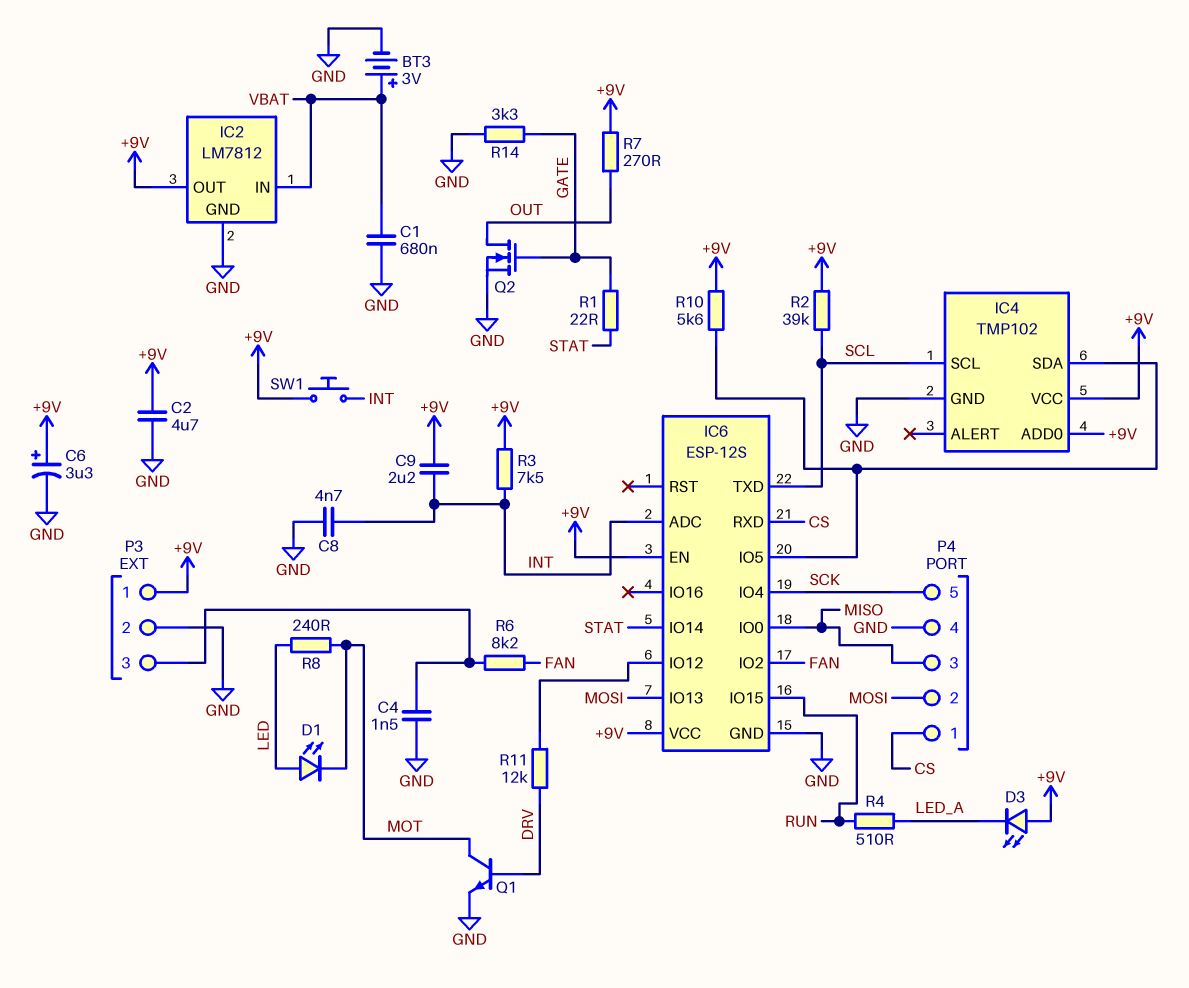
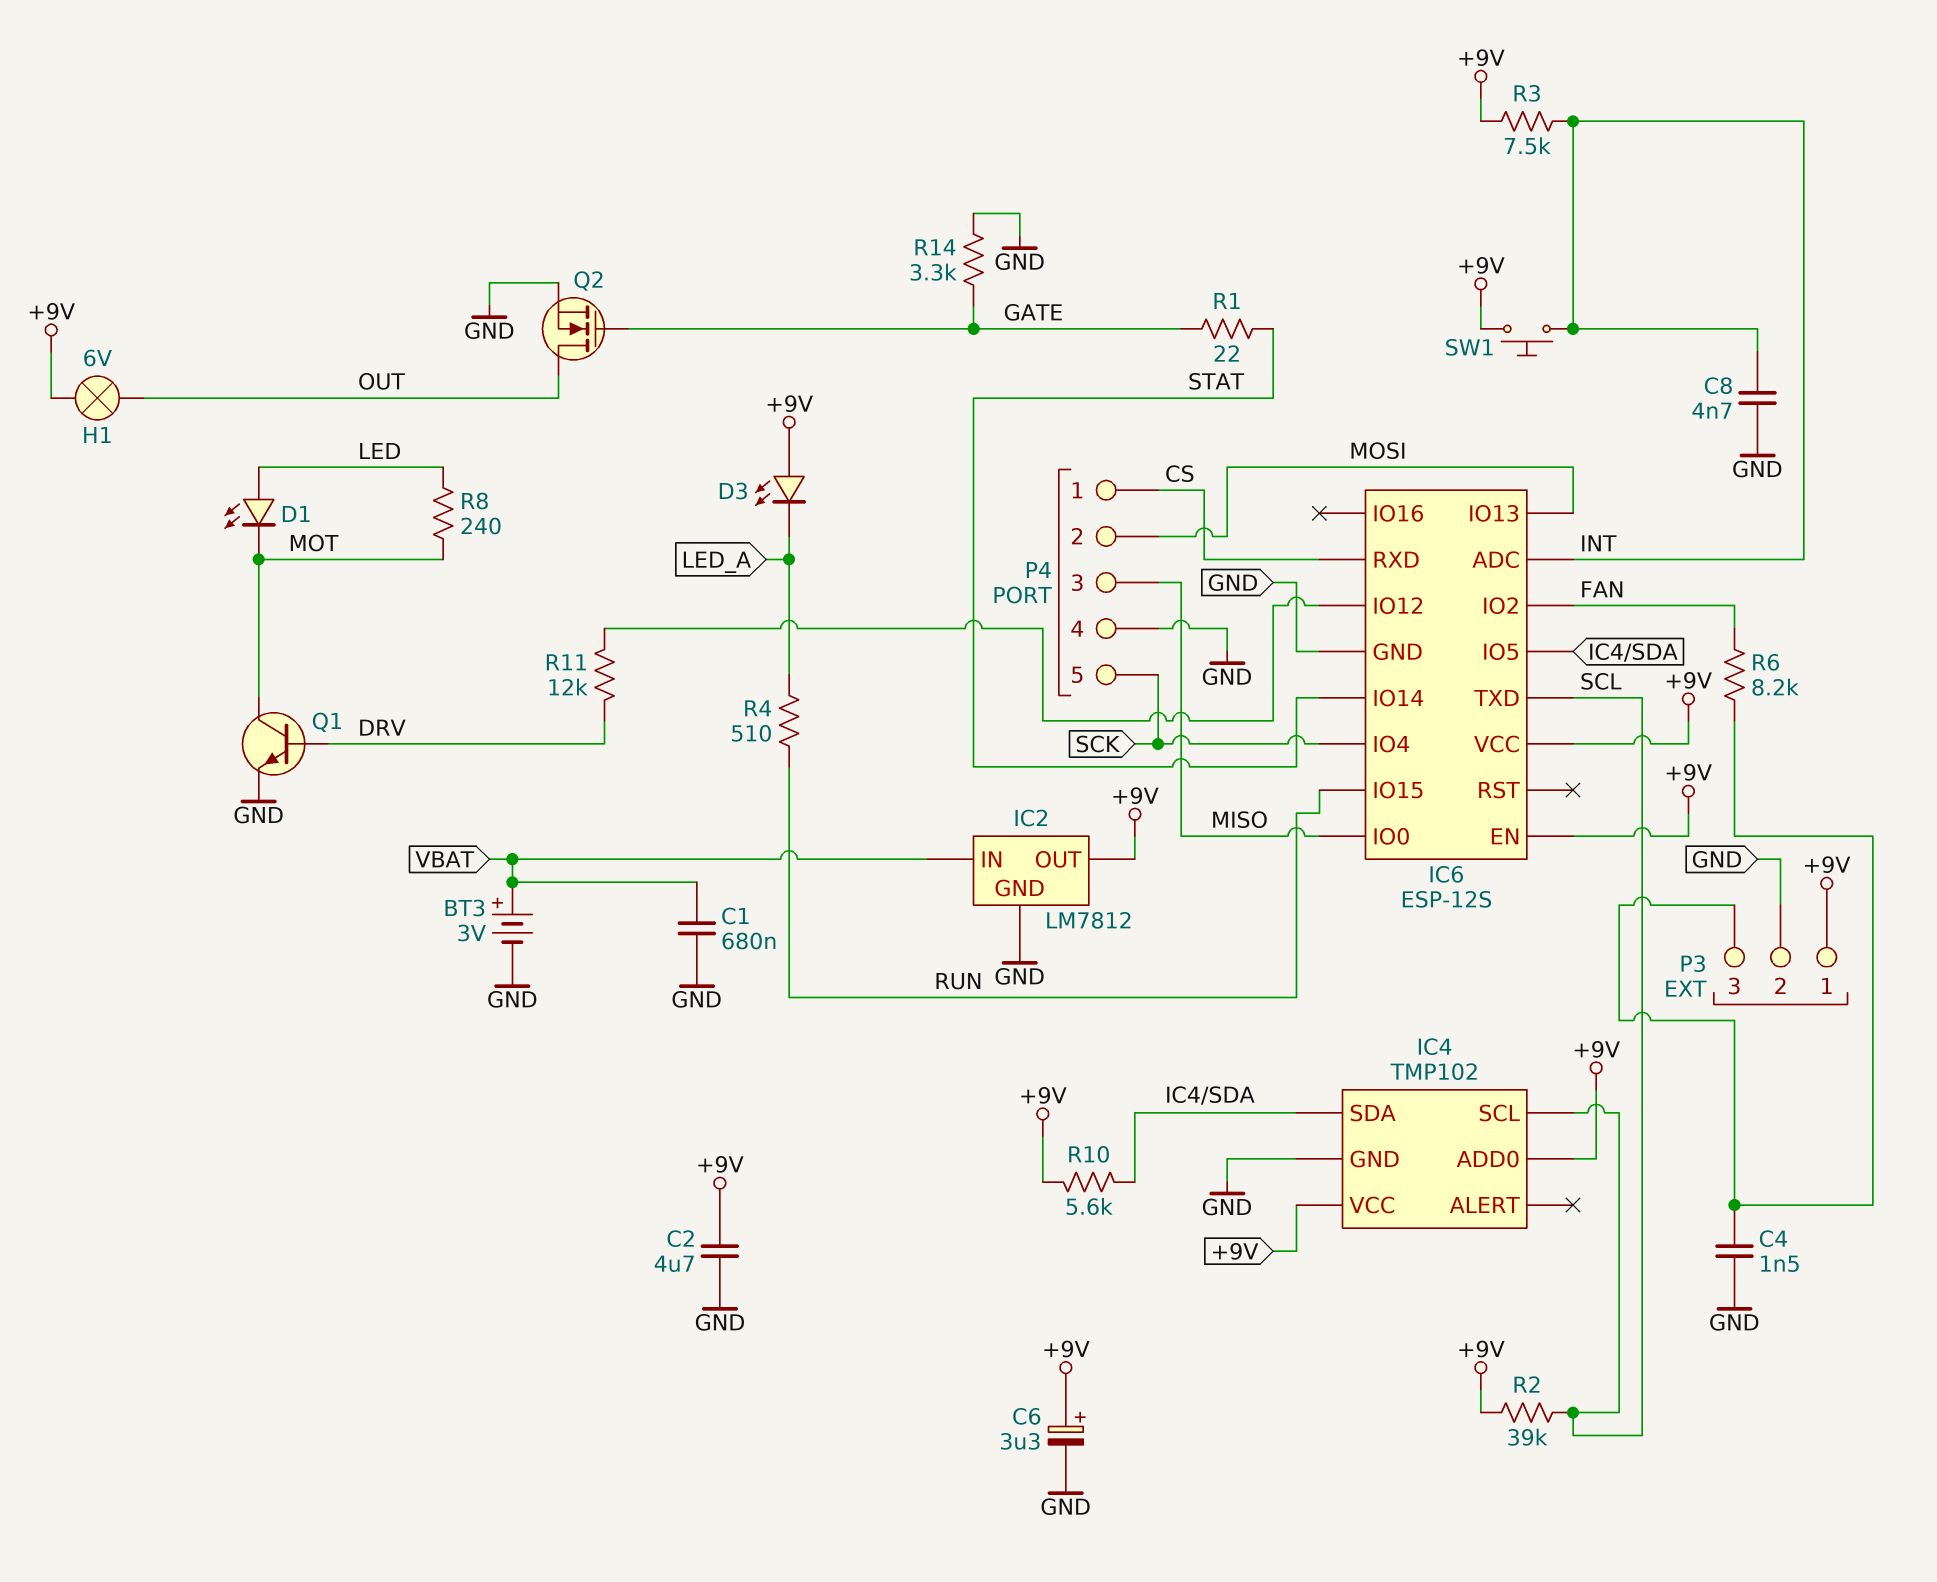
C9: 2.2uF (+9V, INT) -> none
H1: none -> lamp 6V (+9V, OUT)
R7: 270 (+9V, OUT) -> none

